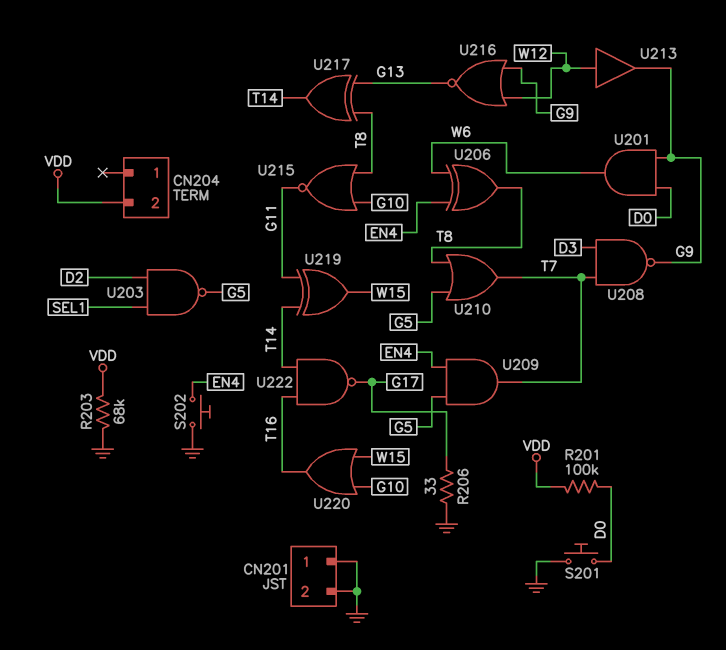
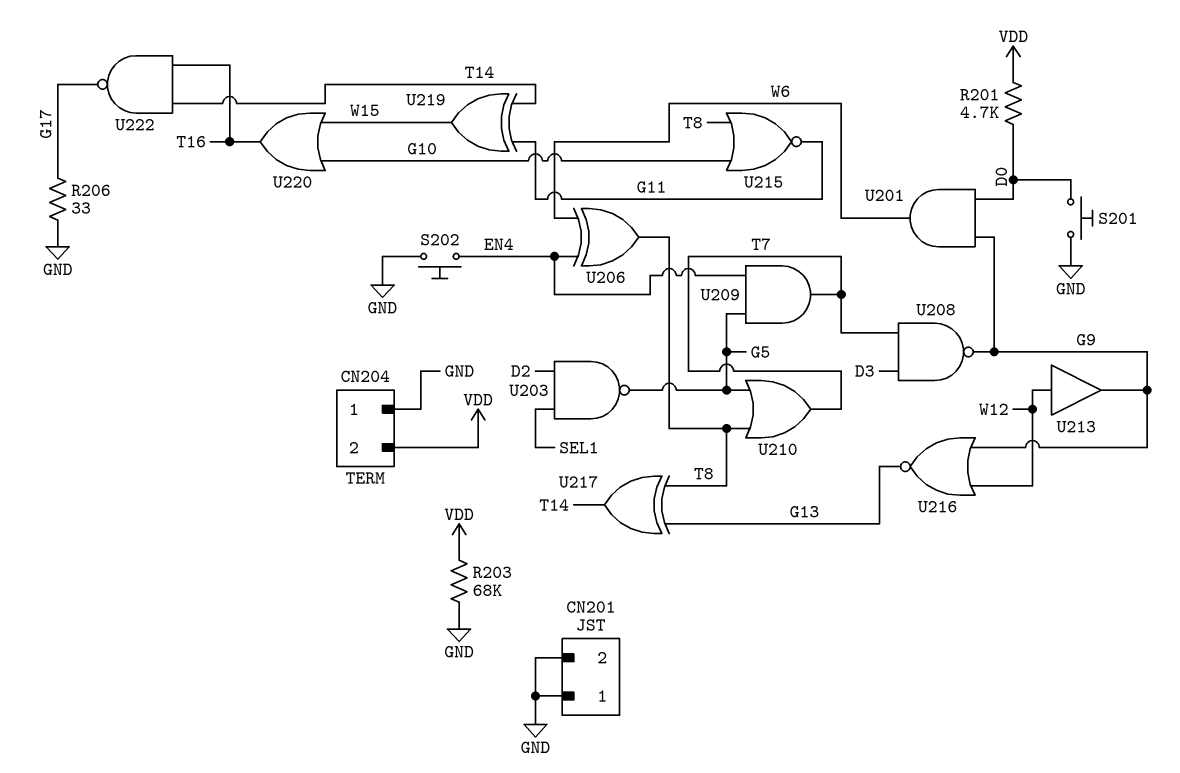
CN204 pin 1: none -> GND
R201: 100k (D0, VDD) -> 4.7k (D0, VDD)

